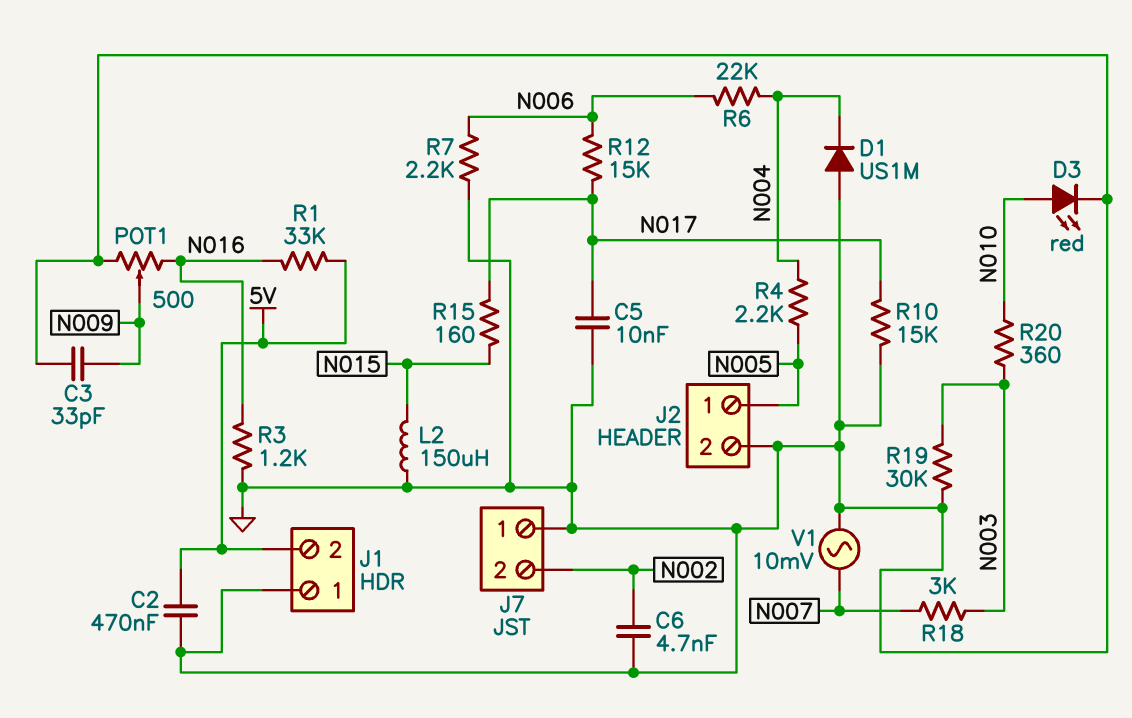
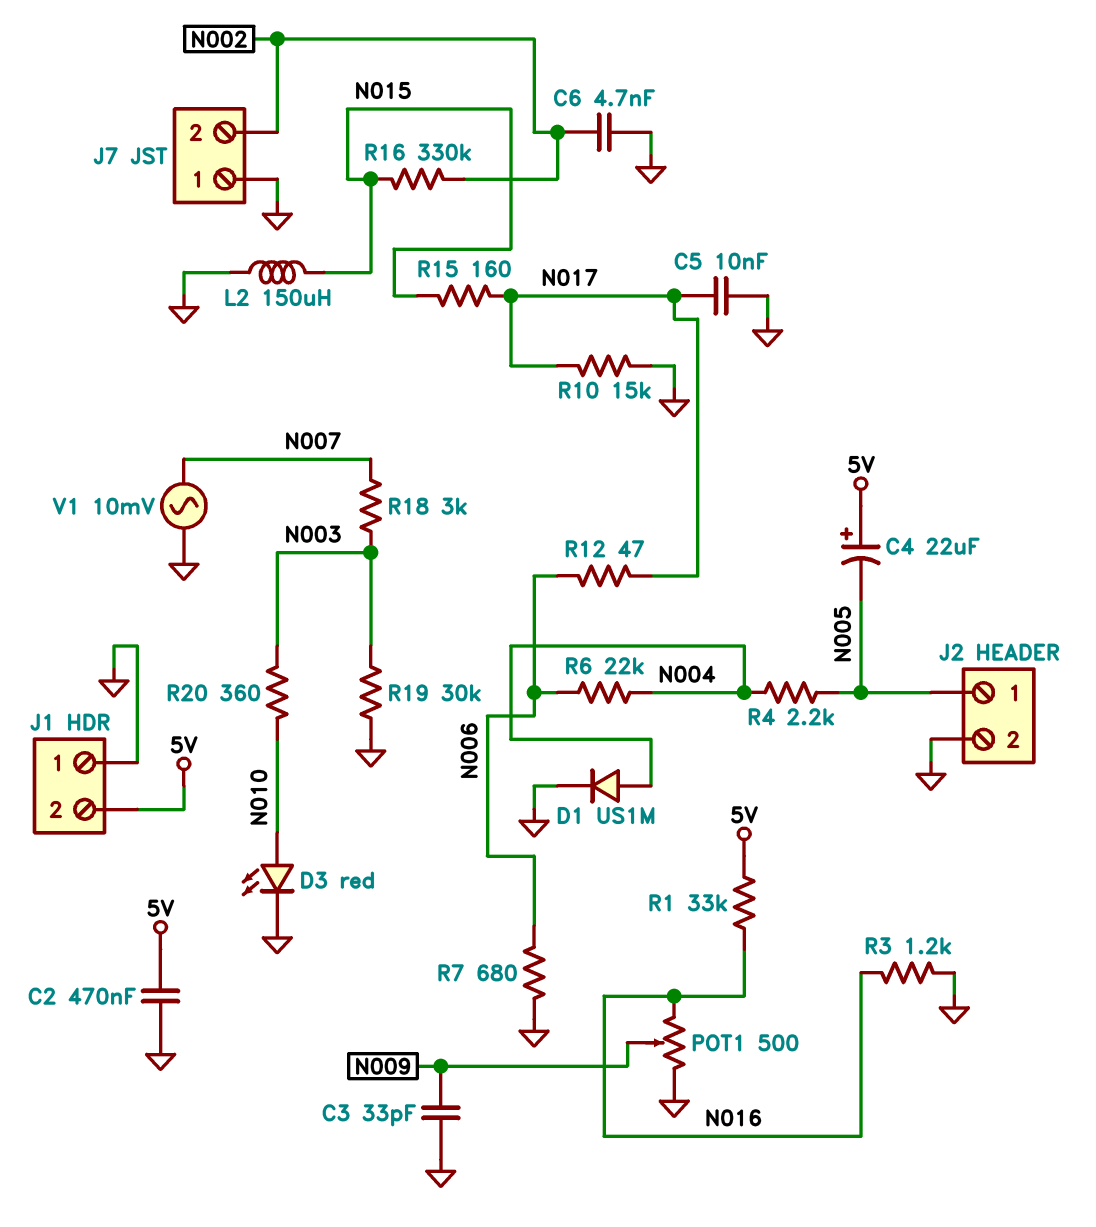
C4: none -> 22uF (plus 5V, minus N005)
D1: diode US1M (A GND, K N004) -> diode US1M (A N004, K GND)
R7: 2.2k (GND, N006) -> 680 (GND, N006)
R12: 15k (N006, N017) -> 47 (N006, N017)
R16: none -> 330k (N002, N015)

